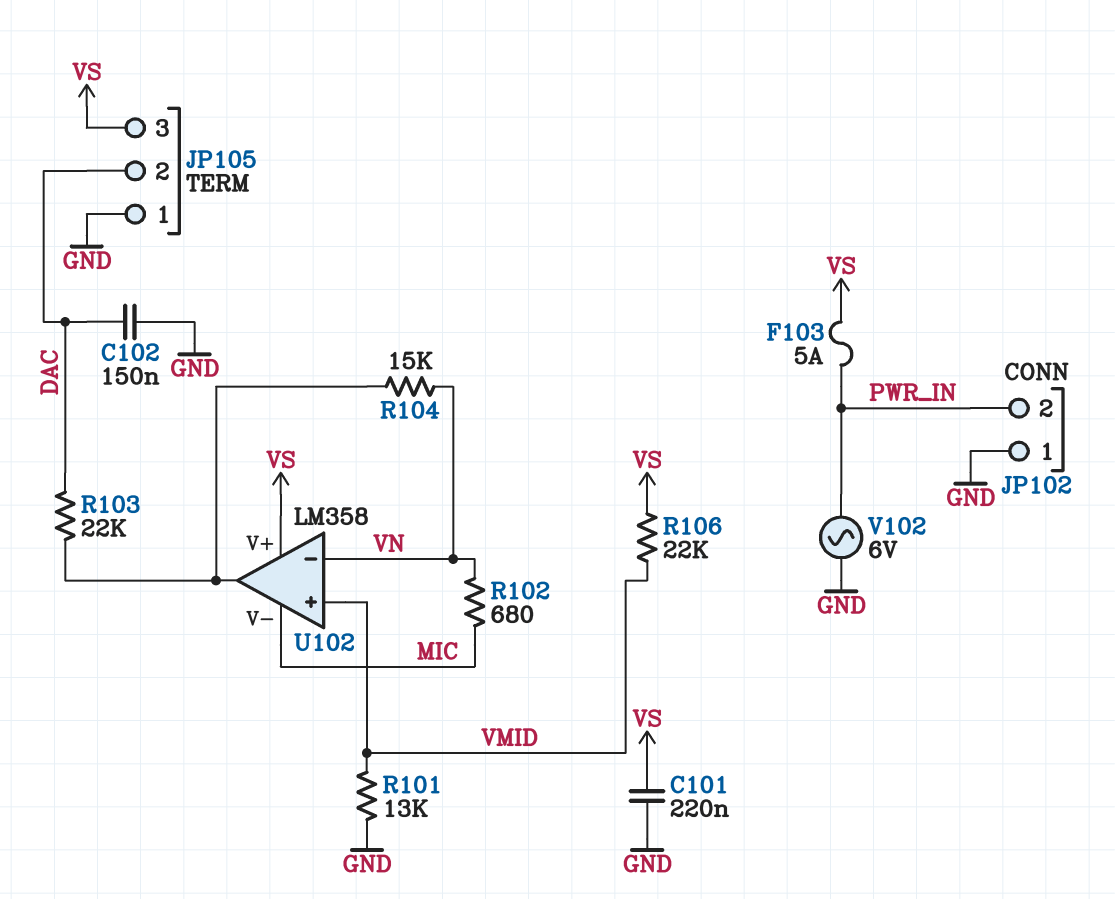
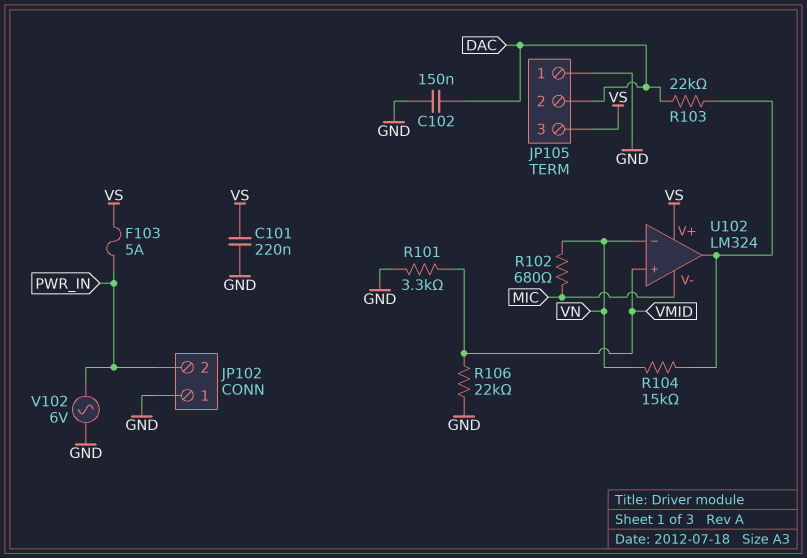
R101: 13k (GND, VMID) -> 3.3k (GND, VMID)
R106: 22k (VMID, VS) -> 22k (GND, VMID)
U102: LM358 -> LM324

